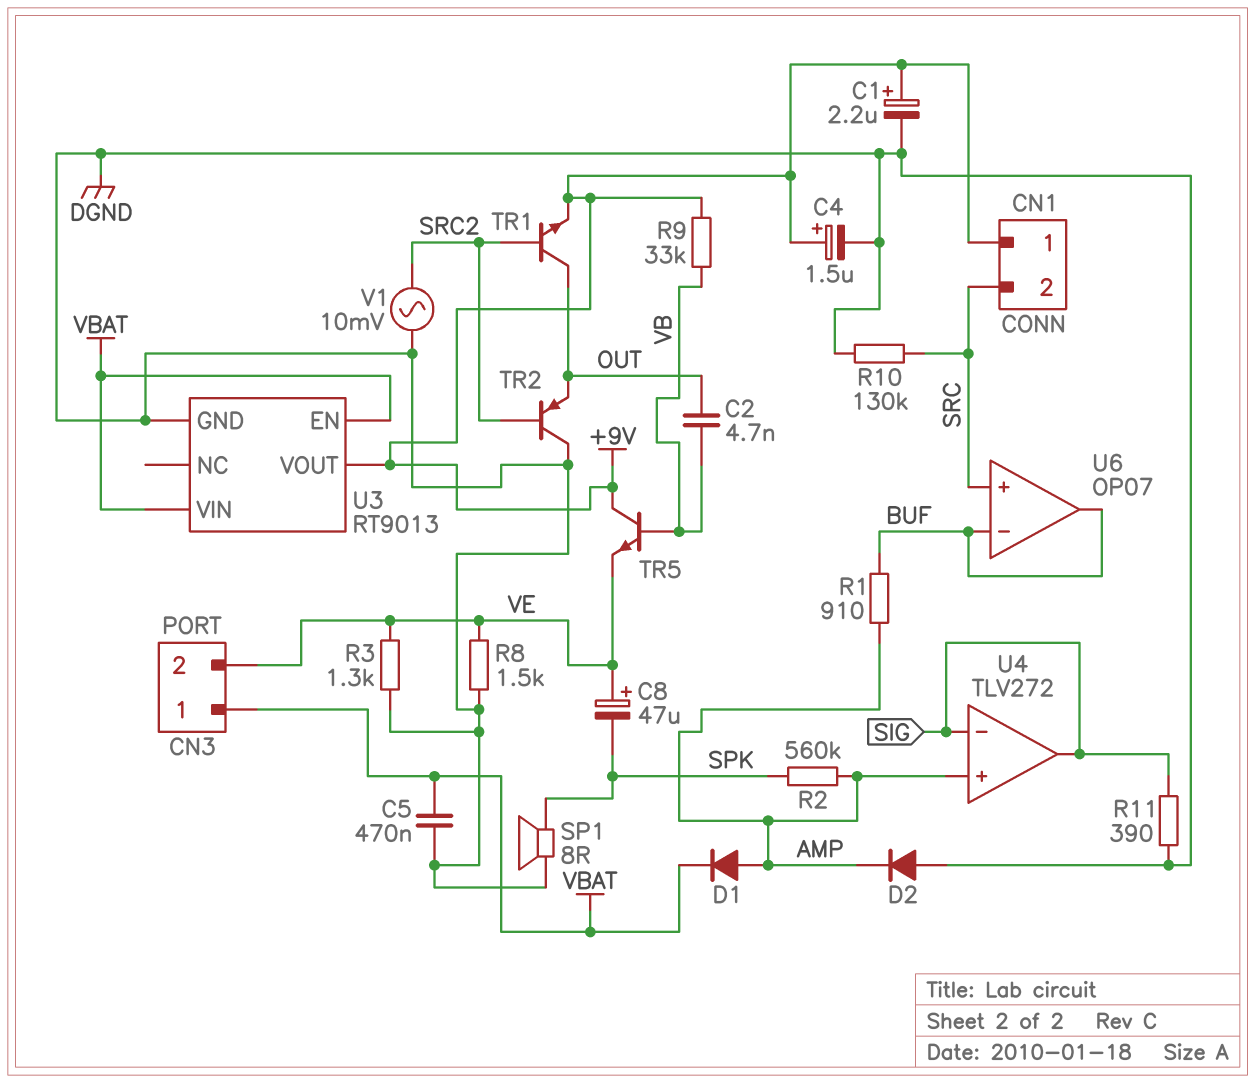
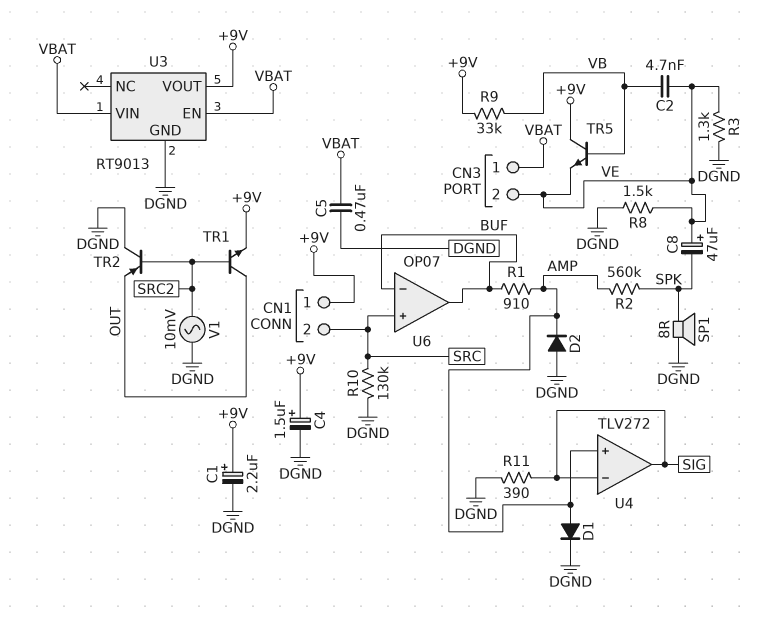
C2: 4.7nF (OUT, VB) -> 4.7nF (VB, VE)
D1: diode (A AMP, K VBAT) -> diode (A AMP, K DGND)

